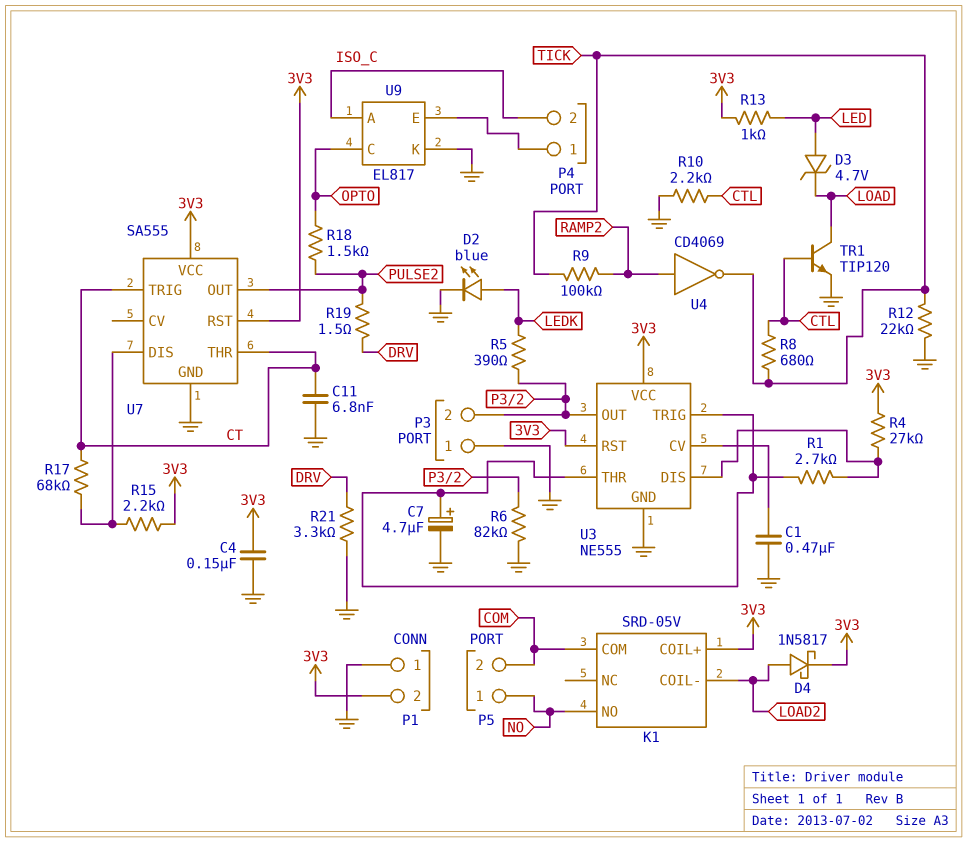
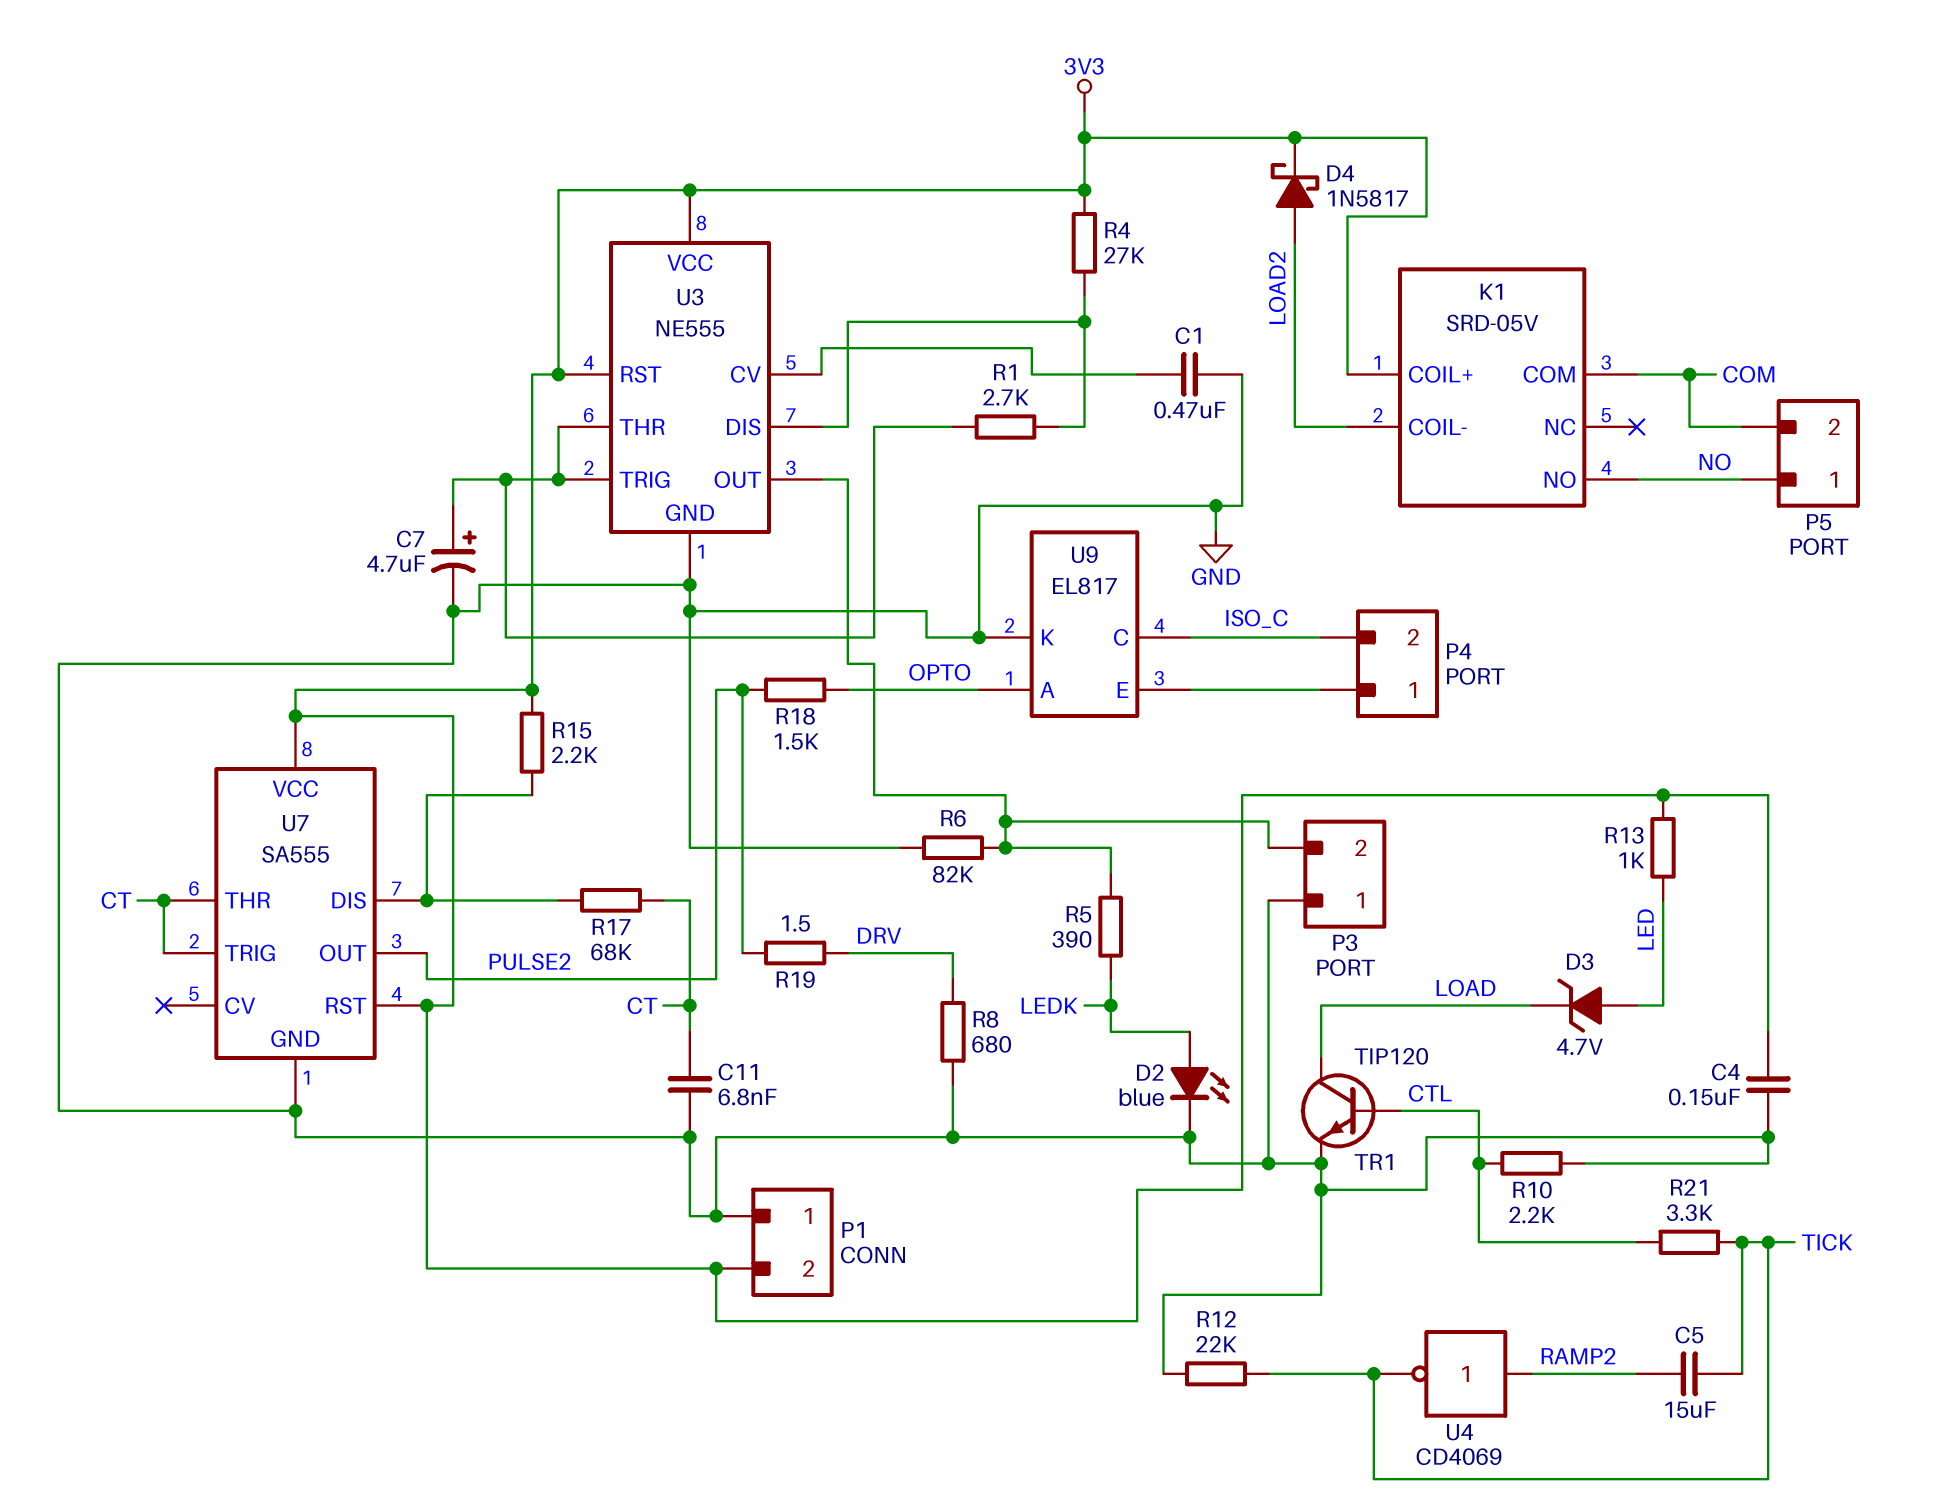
C5: none -> 15uF (RAMP2, TICK)
R8: 680 (CTL, TICK) -> 680 (DRV, GND)
R9: 100k (RAMP2, TICK) -> none
R21: 3.3k (DRV, GND) -> 3.3k (CTL, TICK)
U9 pin A: ISO_C -> OPTO
U9 pin C: OPTO -> ISO_C

